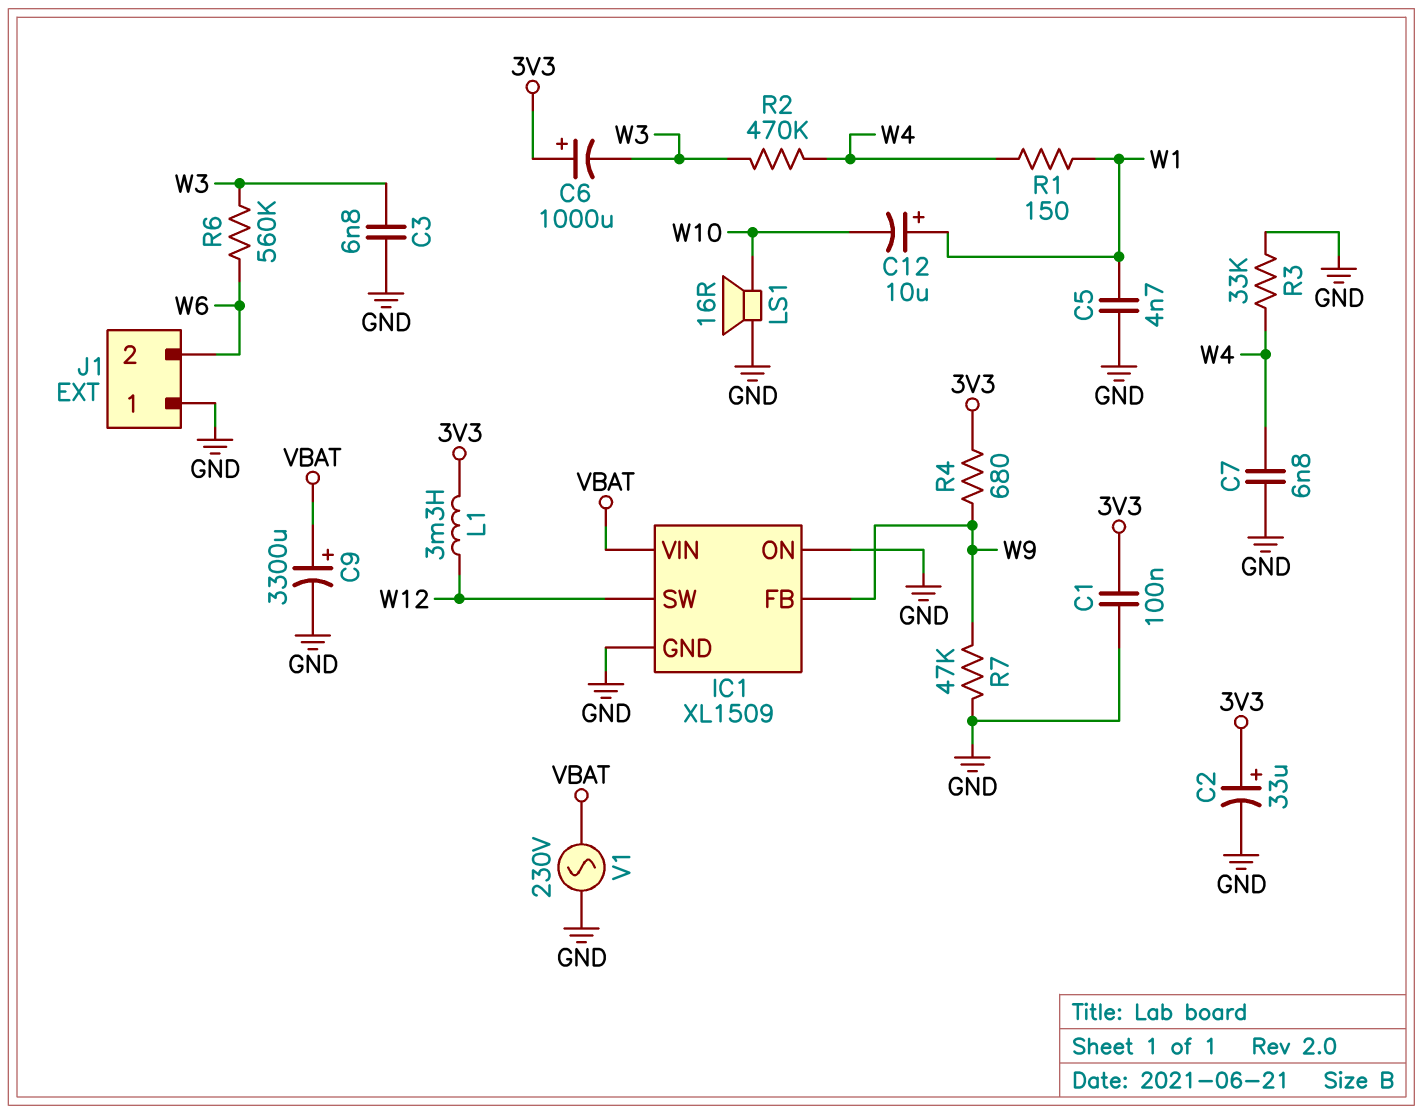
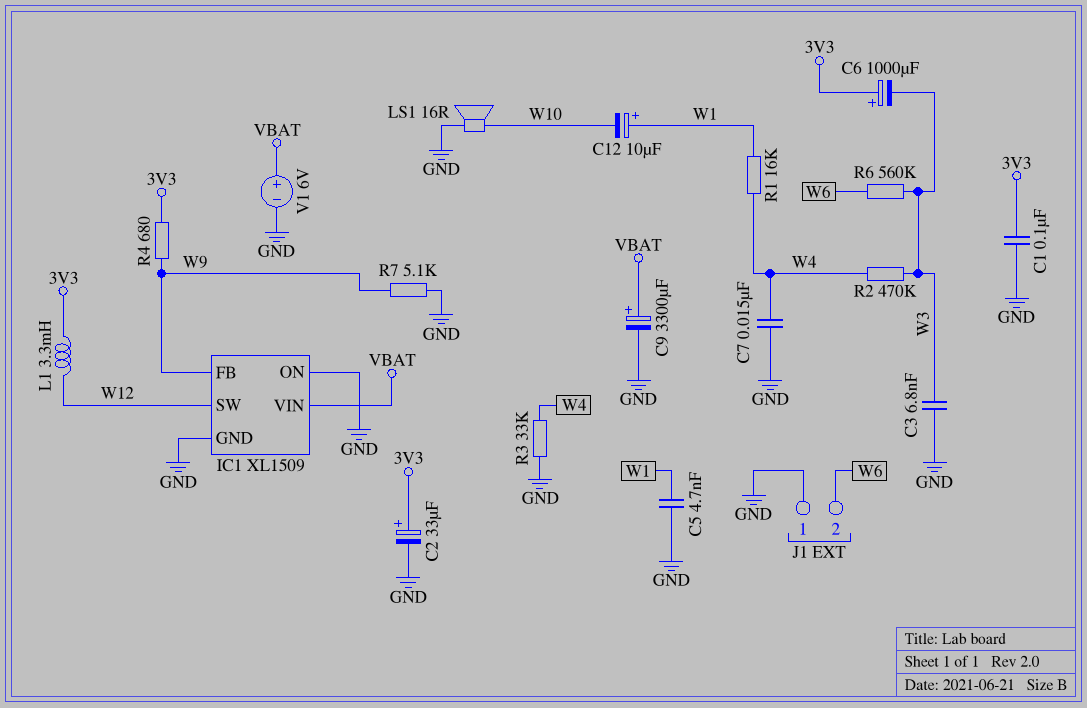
C7: 6.8nF (GND, W4) -> 15nF (GND, W4)
R1: 150 (W1, W4) -> 16k (W1, W4)
R7: 47k (GND, W9) -> 5.1k (GND, W9)
V1: AC 230V (GND, VBAT) -> 6V (plus VBAT, minus GND)

